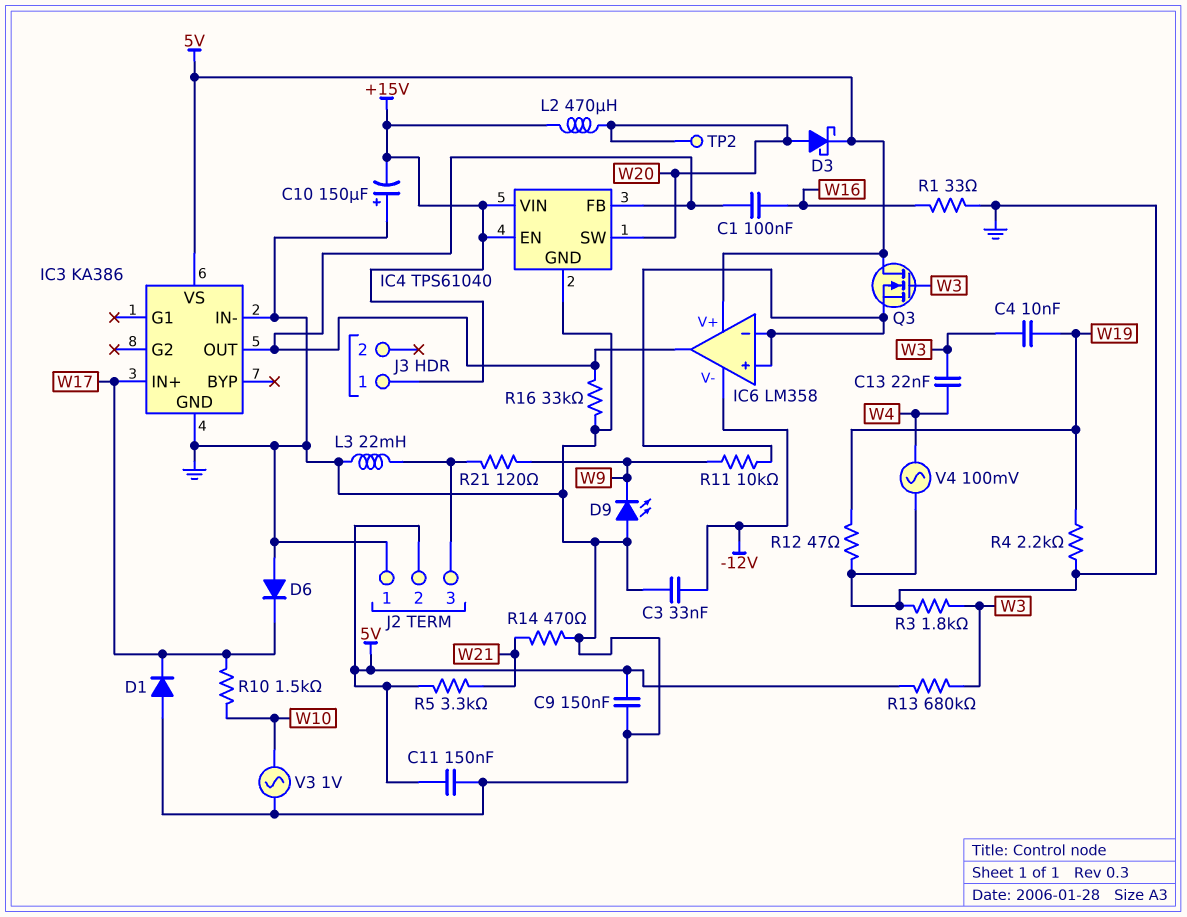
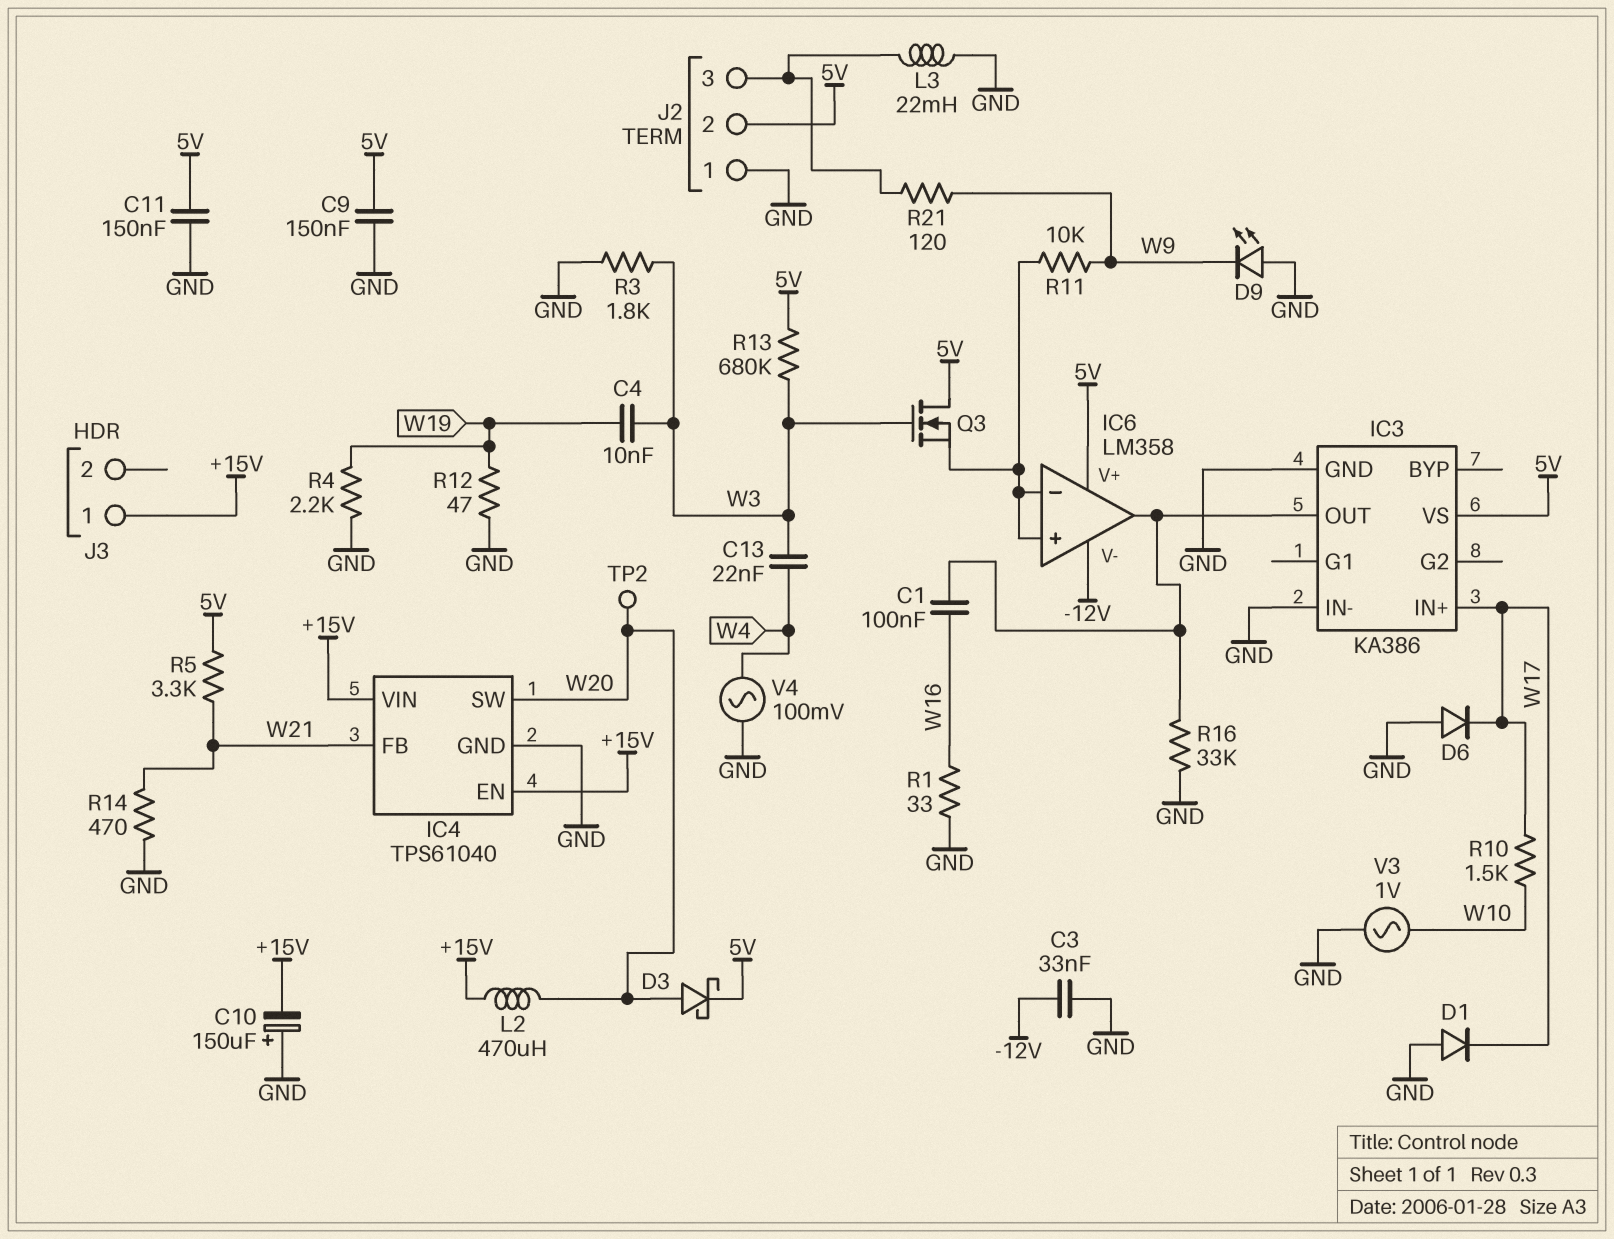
IC4 pin FB: IC3/OUT -> W21

